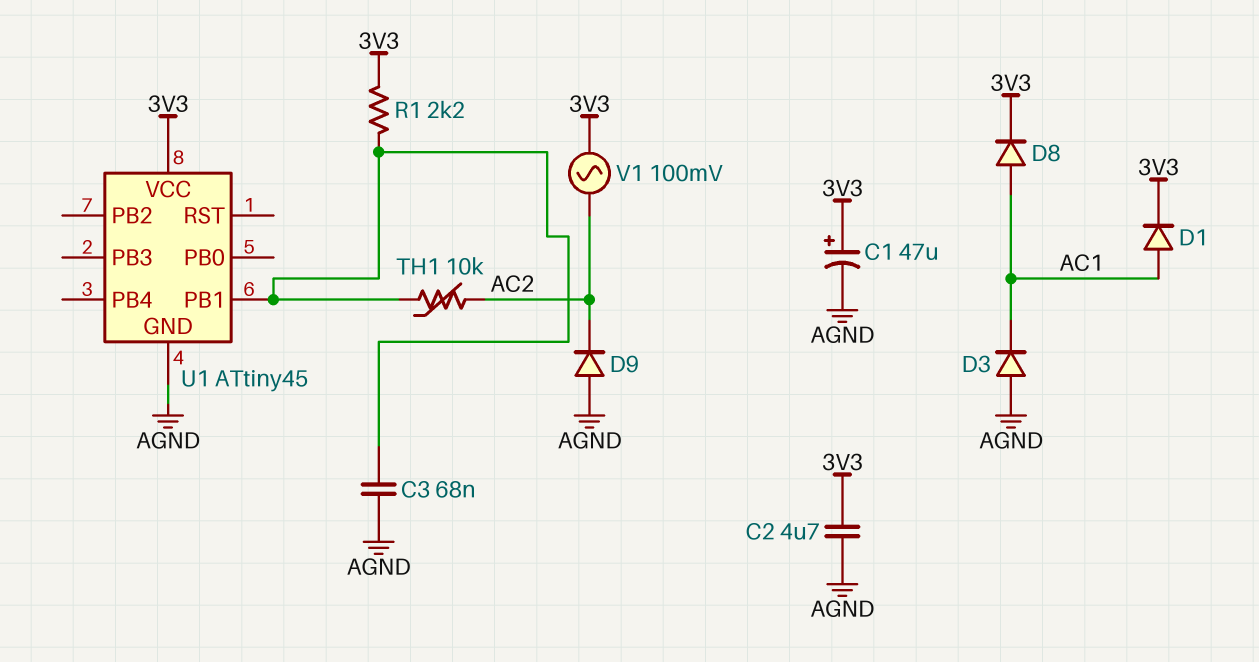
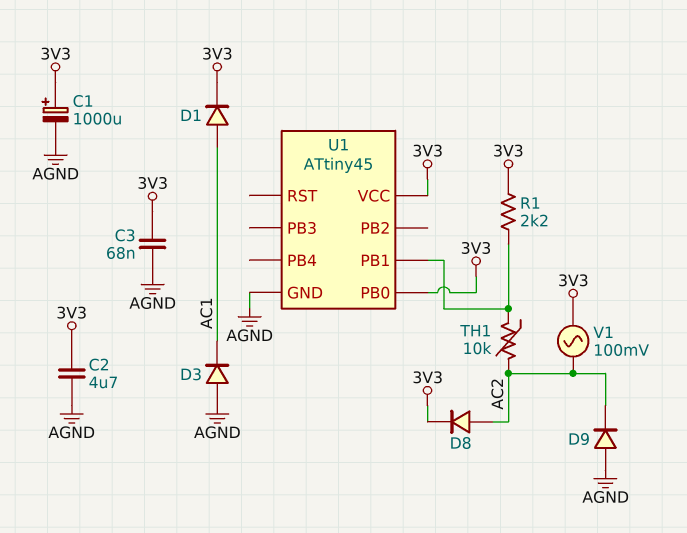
C1: 47uF (plus 3V3, minus AGND) -> 1000uF (plus 3V3, minus AGND)
C3: 68nF (AGND, U1/PB1) -> 68nF (3V3, AGND)
D8: diode (A AC1, K 3V3) -> diode (A AC2, K 3V3)
U1 pin PB0: none -> 3V3

